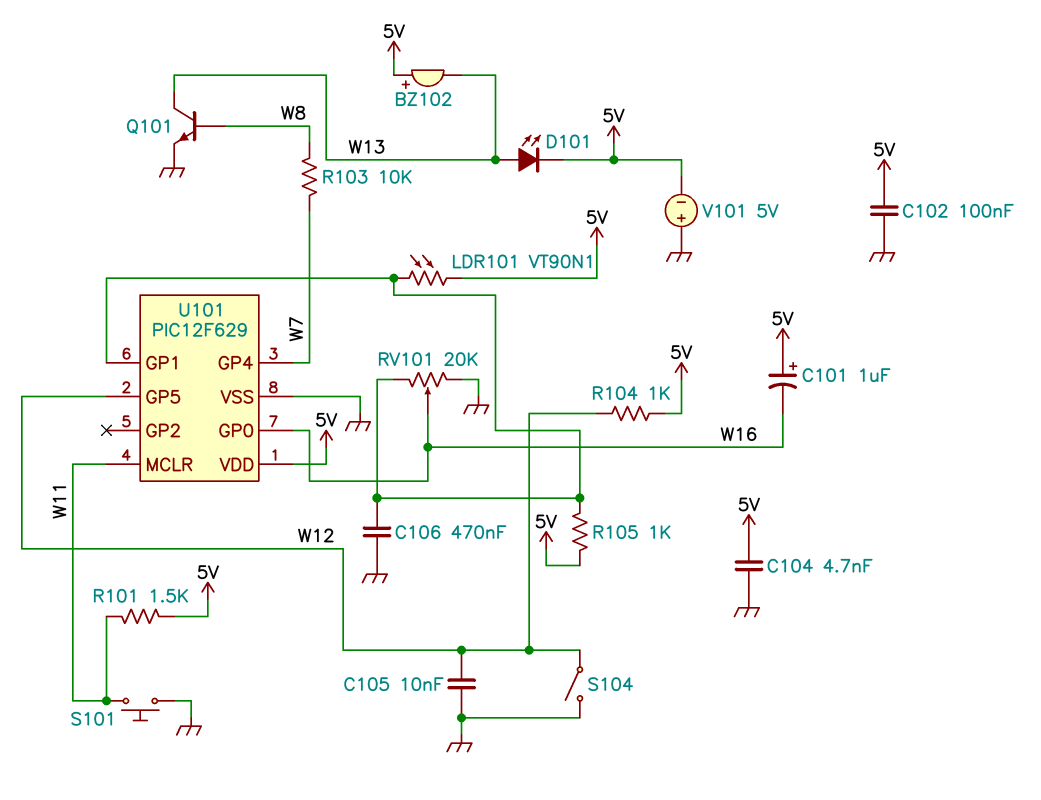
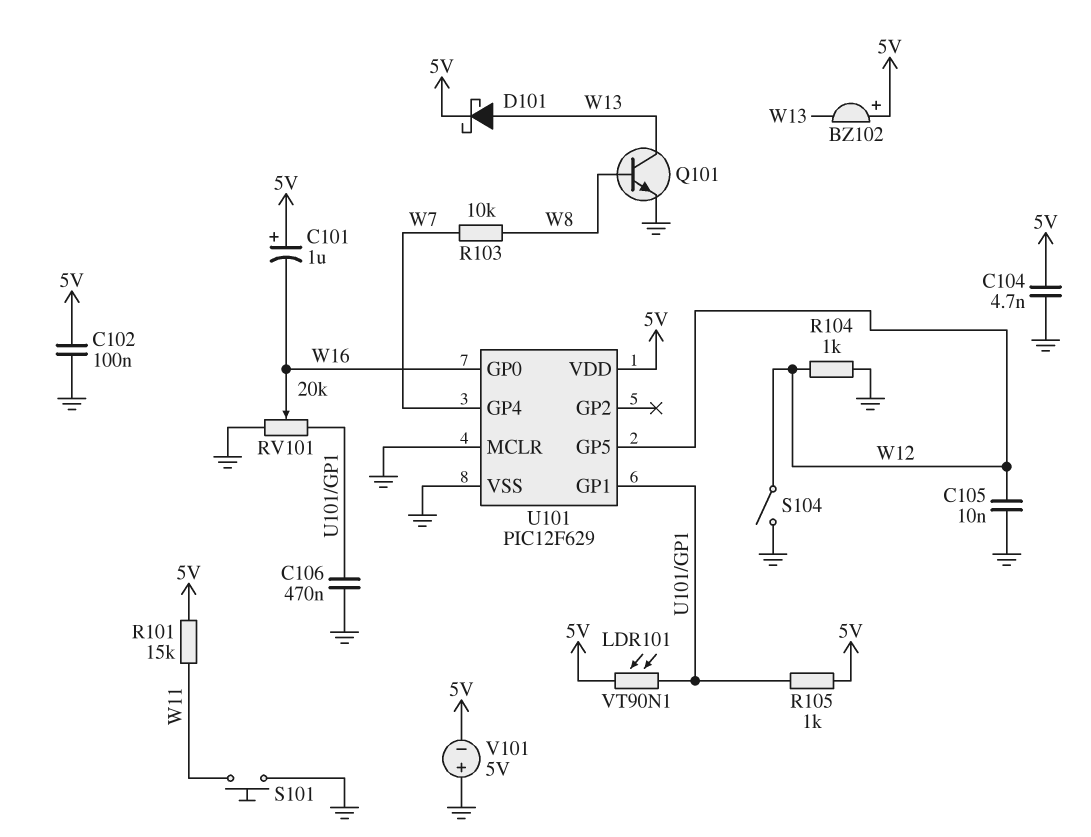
D101: LED (A W13, K 5V) -> schottky (A W13, K 5V)
R101: 1.5k (5V, W11) -> 15k (5V, W11)
R104: 1k (5V, W12) -> 1k (GND, W12)
U101 pin MCLR: W11 -> GND

